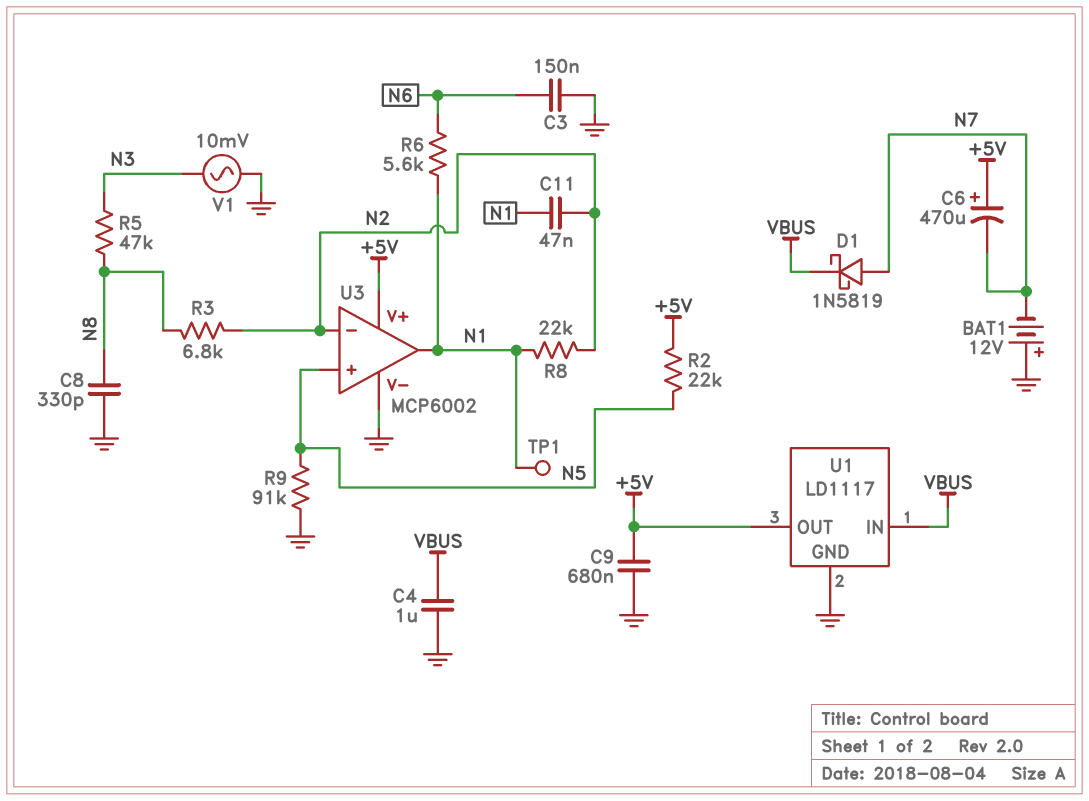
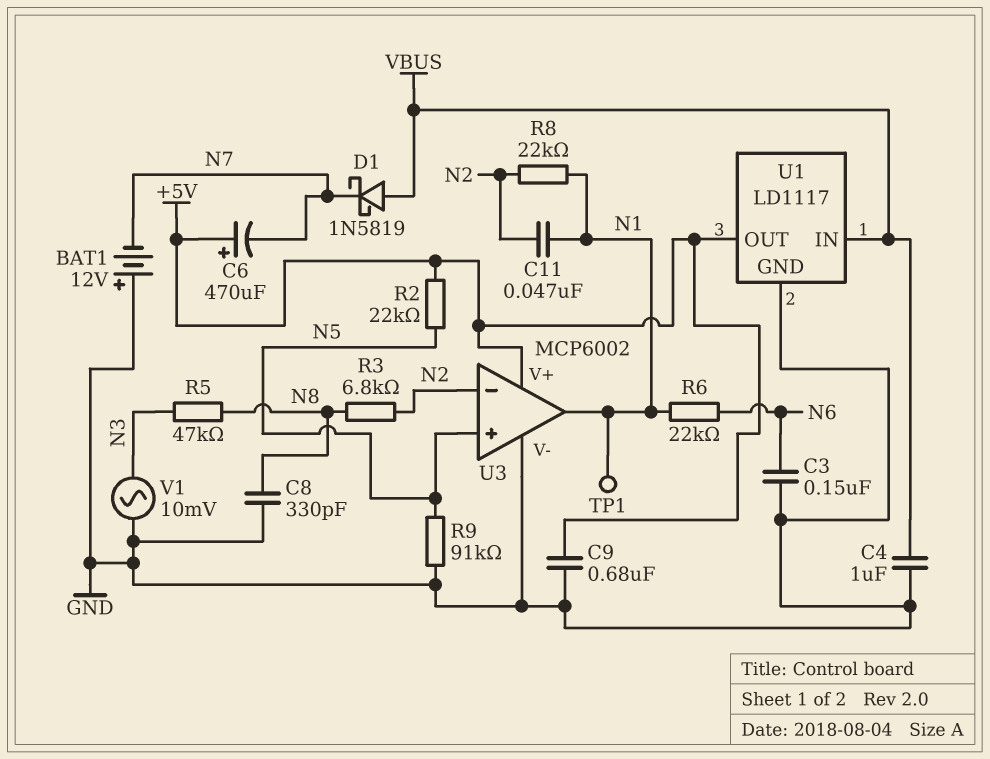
D1: schottky 1N5819 (A N7, K VBUS) -> schottky 1N5819 (A VBUS, K N7)
R6: 5.6k (N1, N6) -> 22k (N1, N6)

